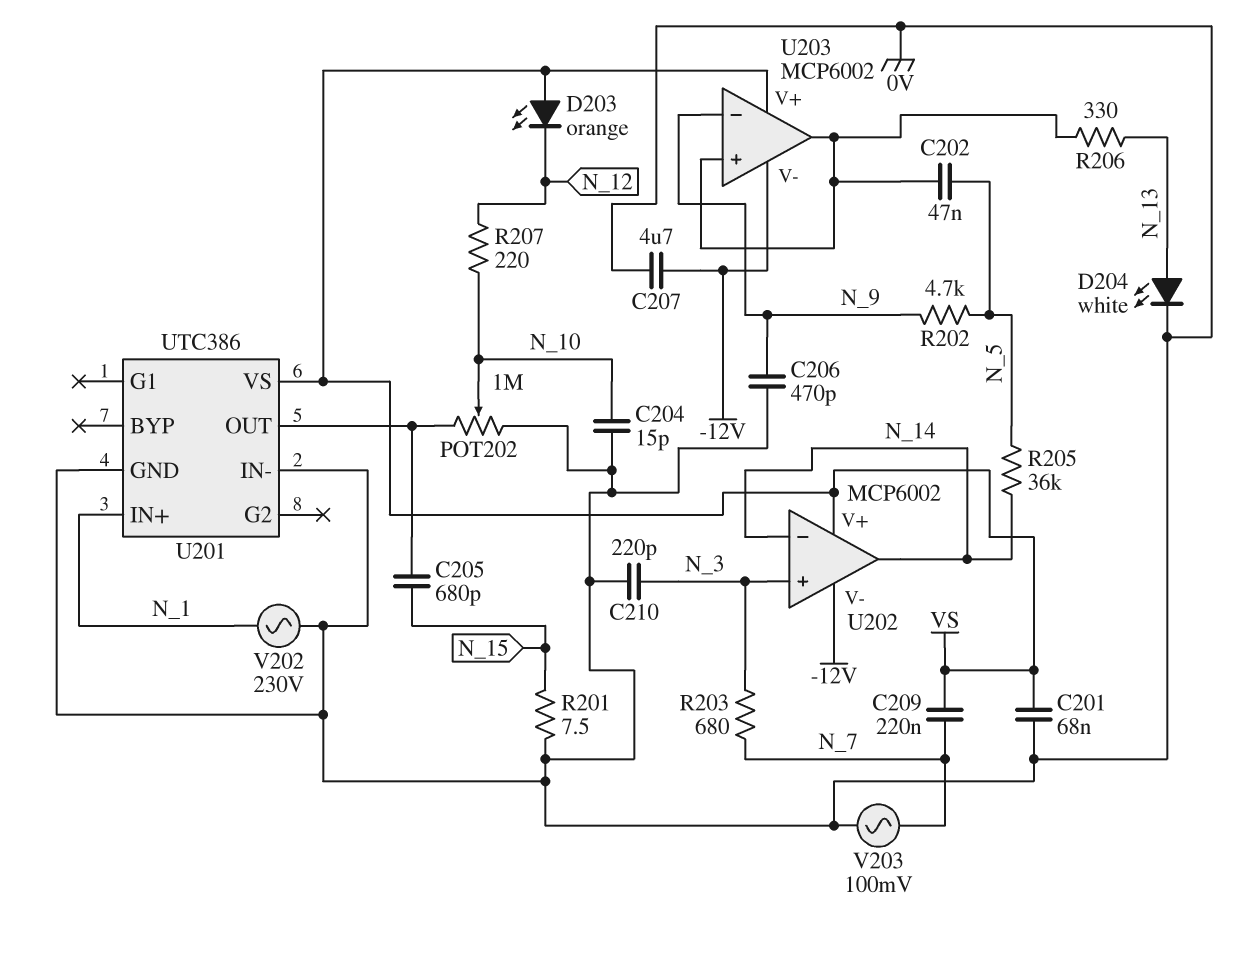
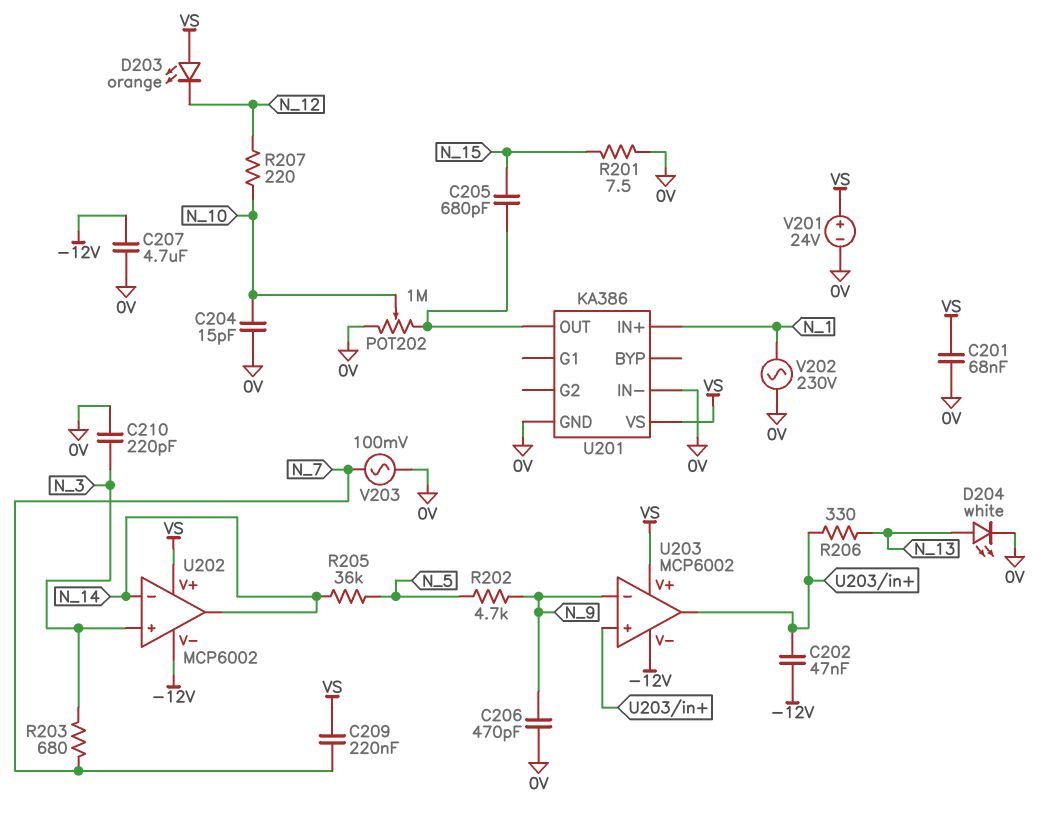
C202: 47nF (N_5, U203/in+) -> 47nF (-12V, U203/in+)
U201: UTC386 -> KA386
V201: none -> 24V (plus VS, minus 0V)

